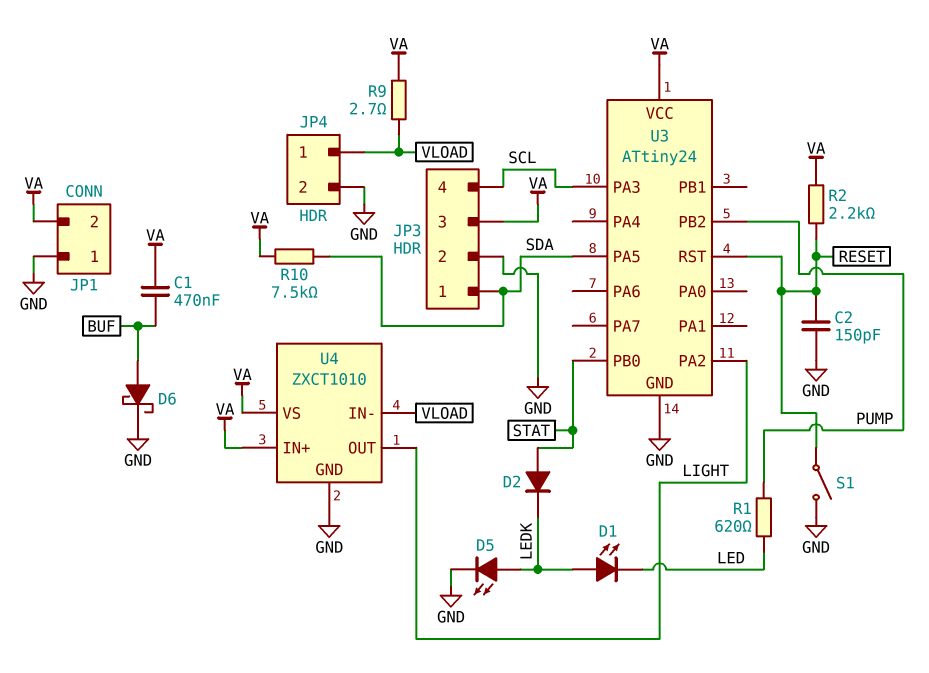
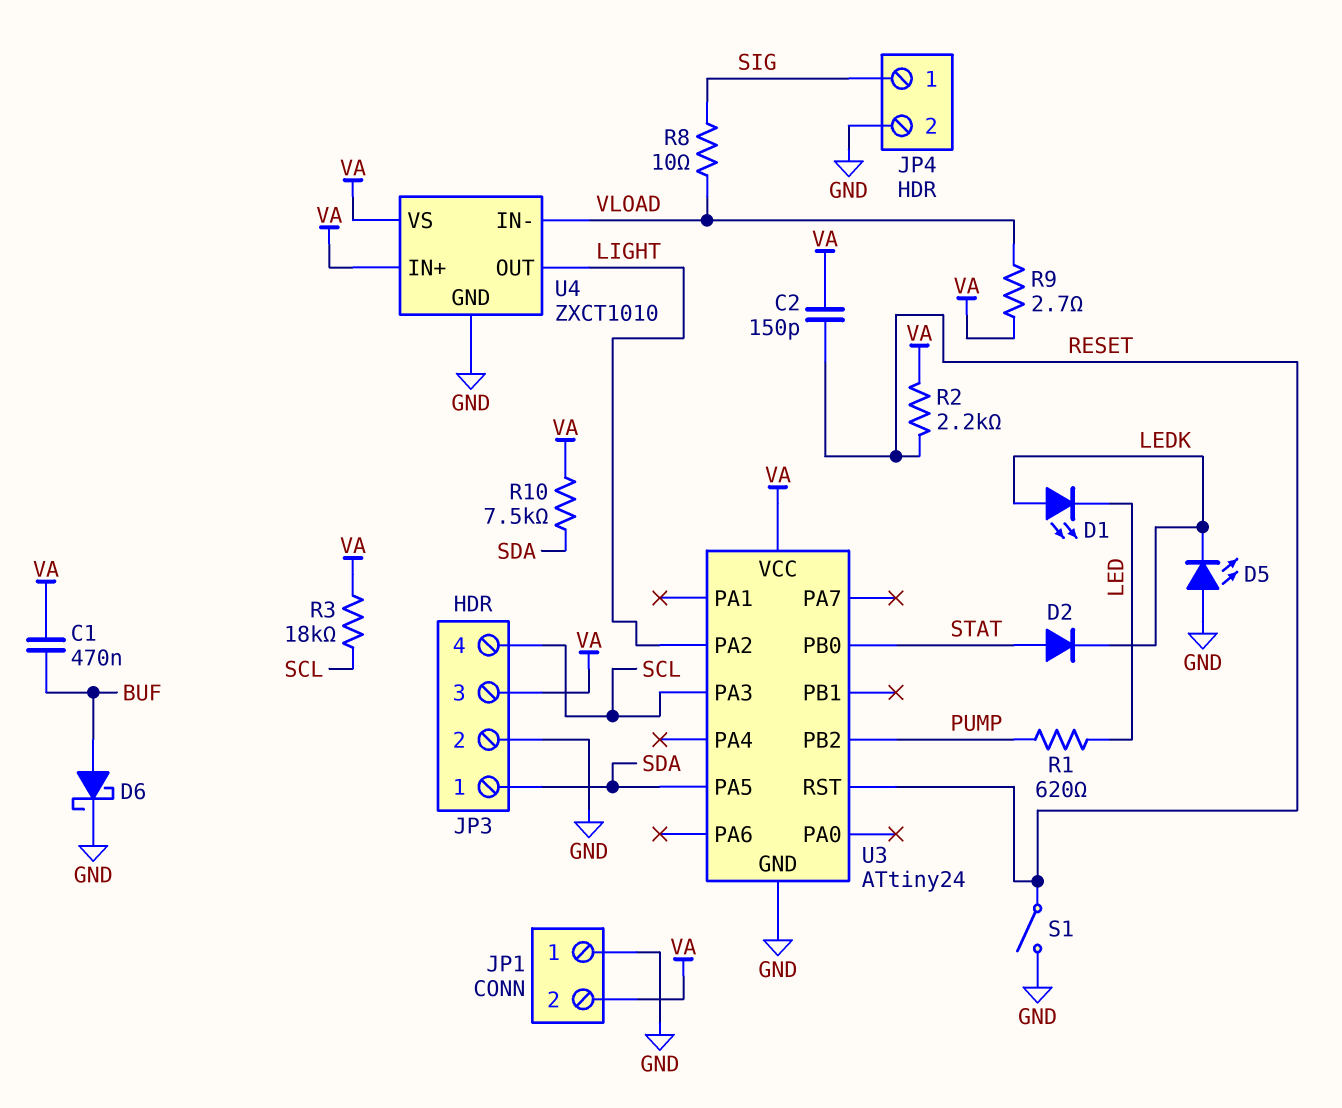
C2: 150pF (GND, RESET) -> 150pF (RESET, VA)
D5: LED (A LEDK, K GND) -> LED (A GND, K LEDK)
JP4 pin 1: VLOAD -> SIG
R3: none -> 18k (SCL, VA)
R8: none -> 10 (SIG, VLOAD)

